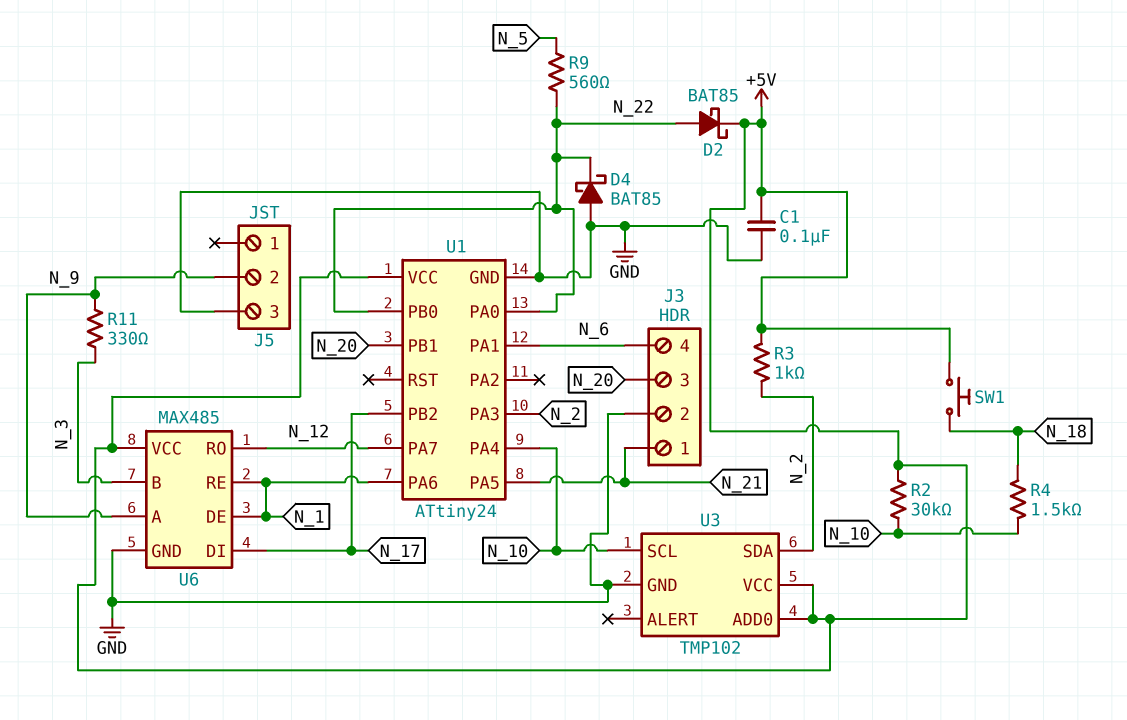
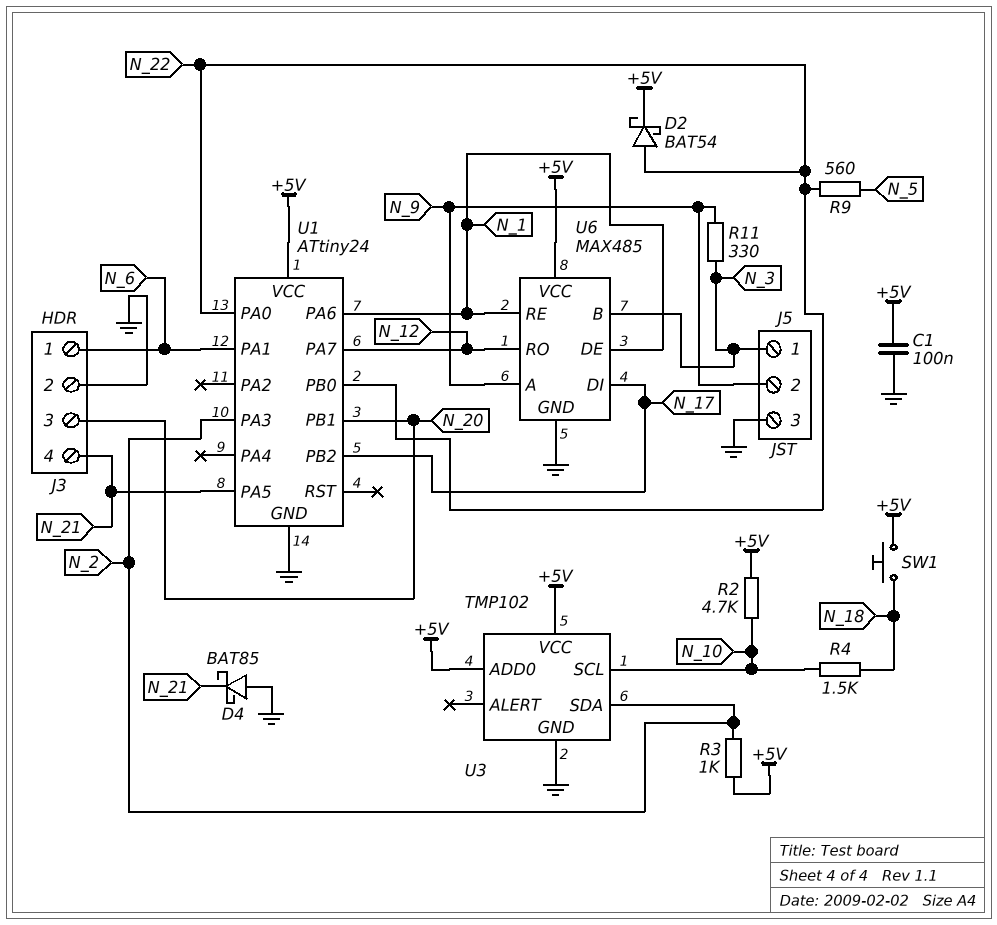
D2: schottky BAT85 (A N_22, K +5V) -> schottky BAT54 (A N_22, K +5V)
D4: schottky BAT85 (A GND, K N_22) -> schottky BAT85 (A GND, K N_21)
J3 pin 1: N_21 -> N_6
J3 pin 4: N_6 -> N_21
J5 pin 1: none -> N_3
R2: 30k (+5V, N_10) -> 4.7k (+5V, N_10)
U1 pin PA4: N_10 -> none

